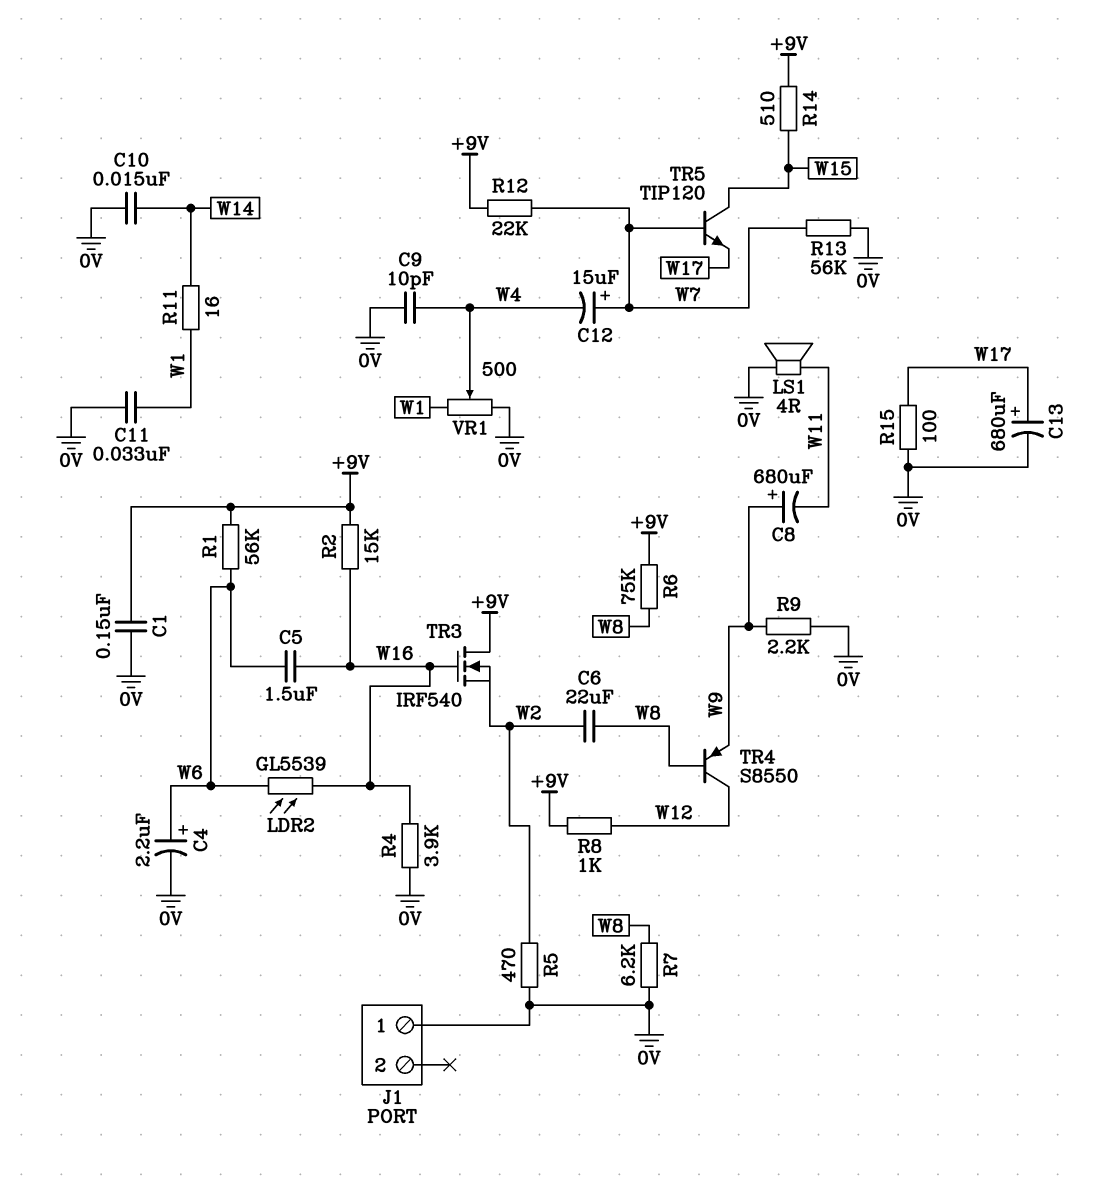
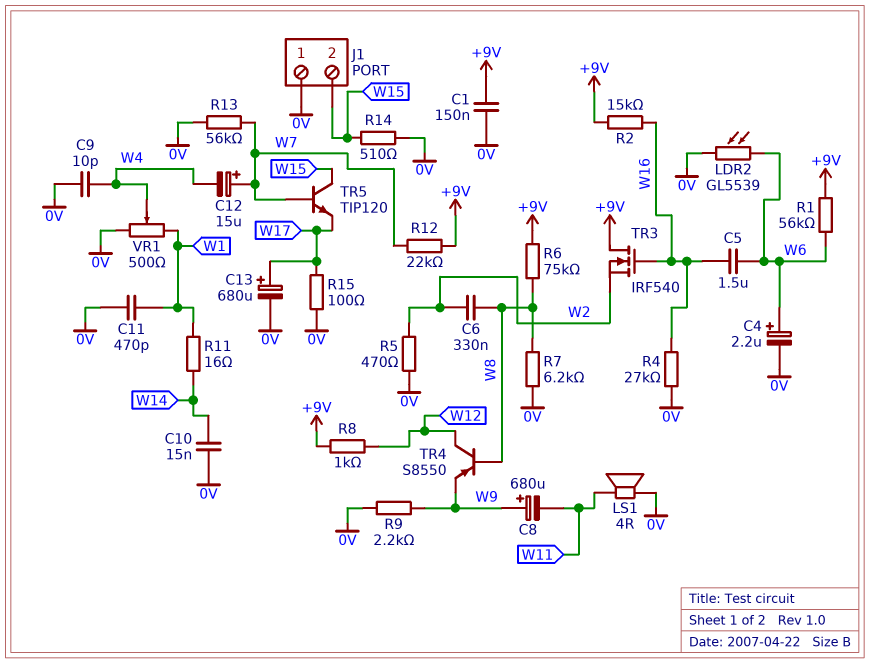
C6: 22uF (W2, W8) -> 330nF (W2, W8)
C11: 33nF (0V, W1) -> 470pF (0V, W1)
J1 pin 2: none -> W15
LDR2: GL5539 (W6, W16) -> GL5539 (0V, W6)
R4: 3.9k (0V, W16) -> 27k (0V, W16)
R14: 510 (+9V, W15) -> 510 (0V, W15)

